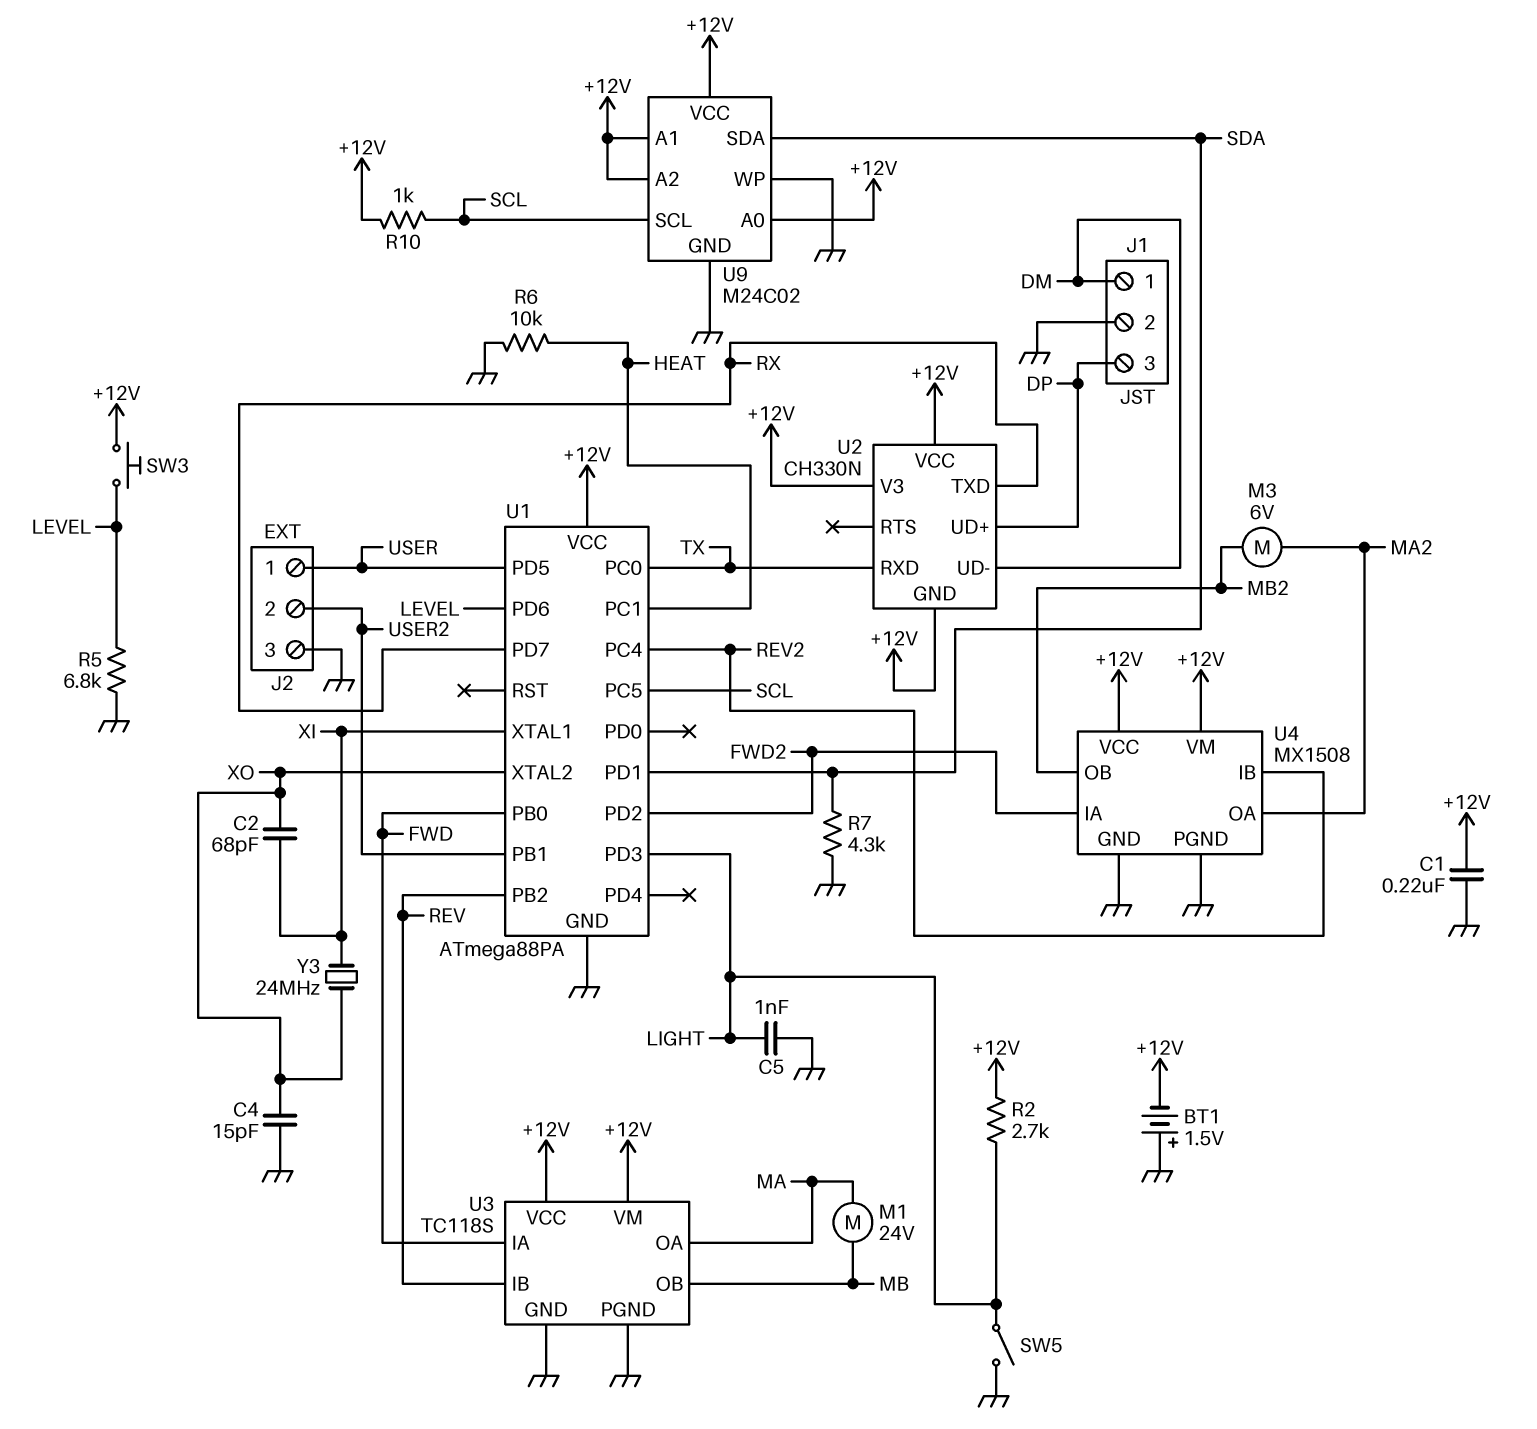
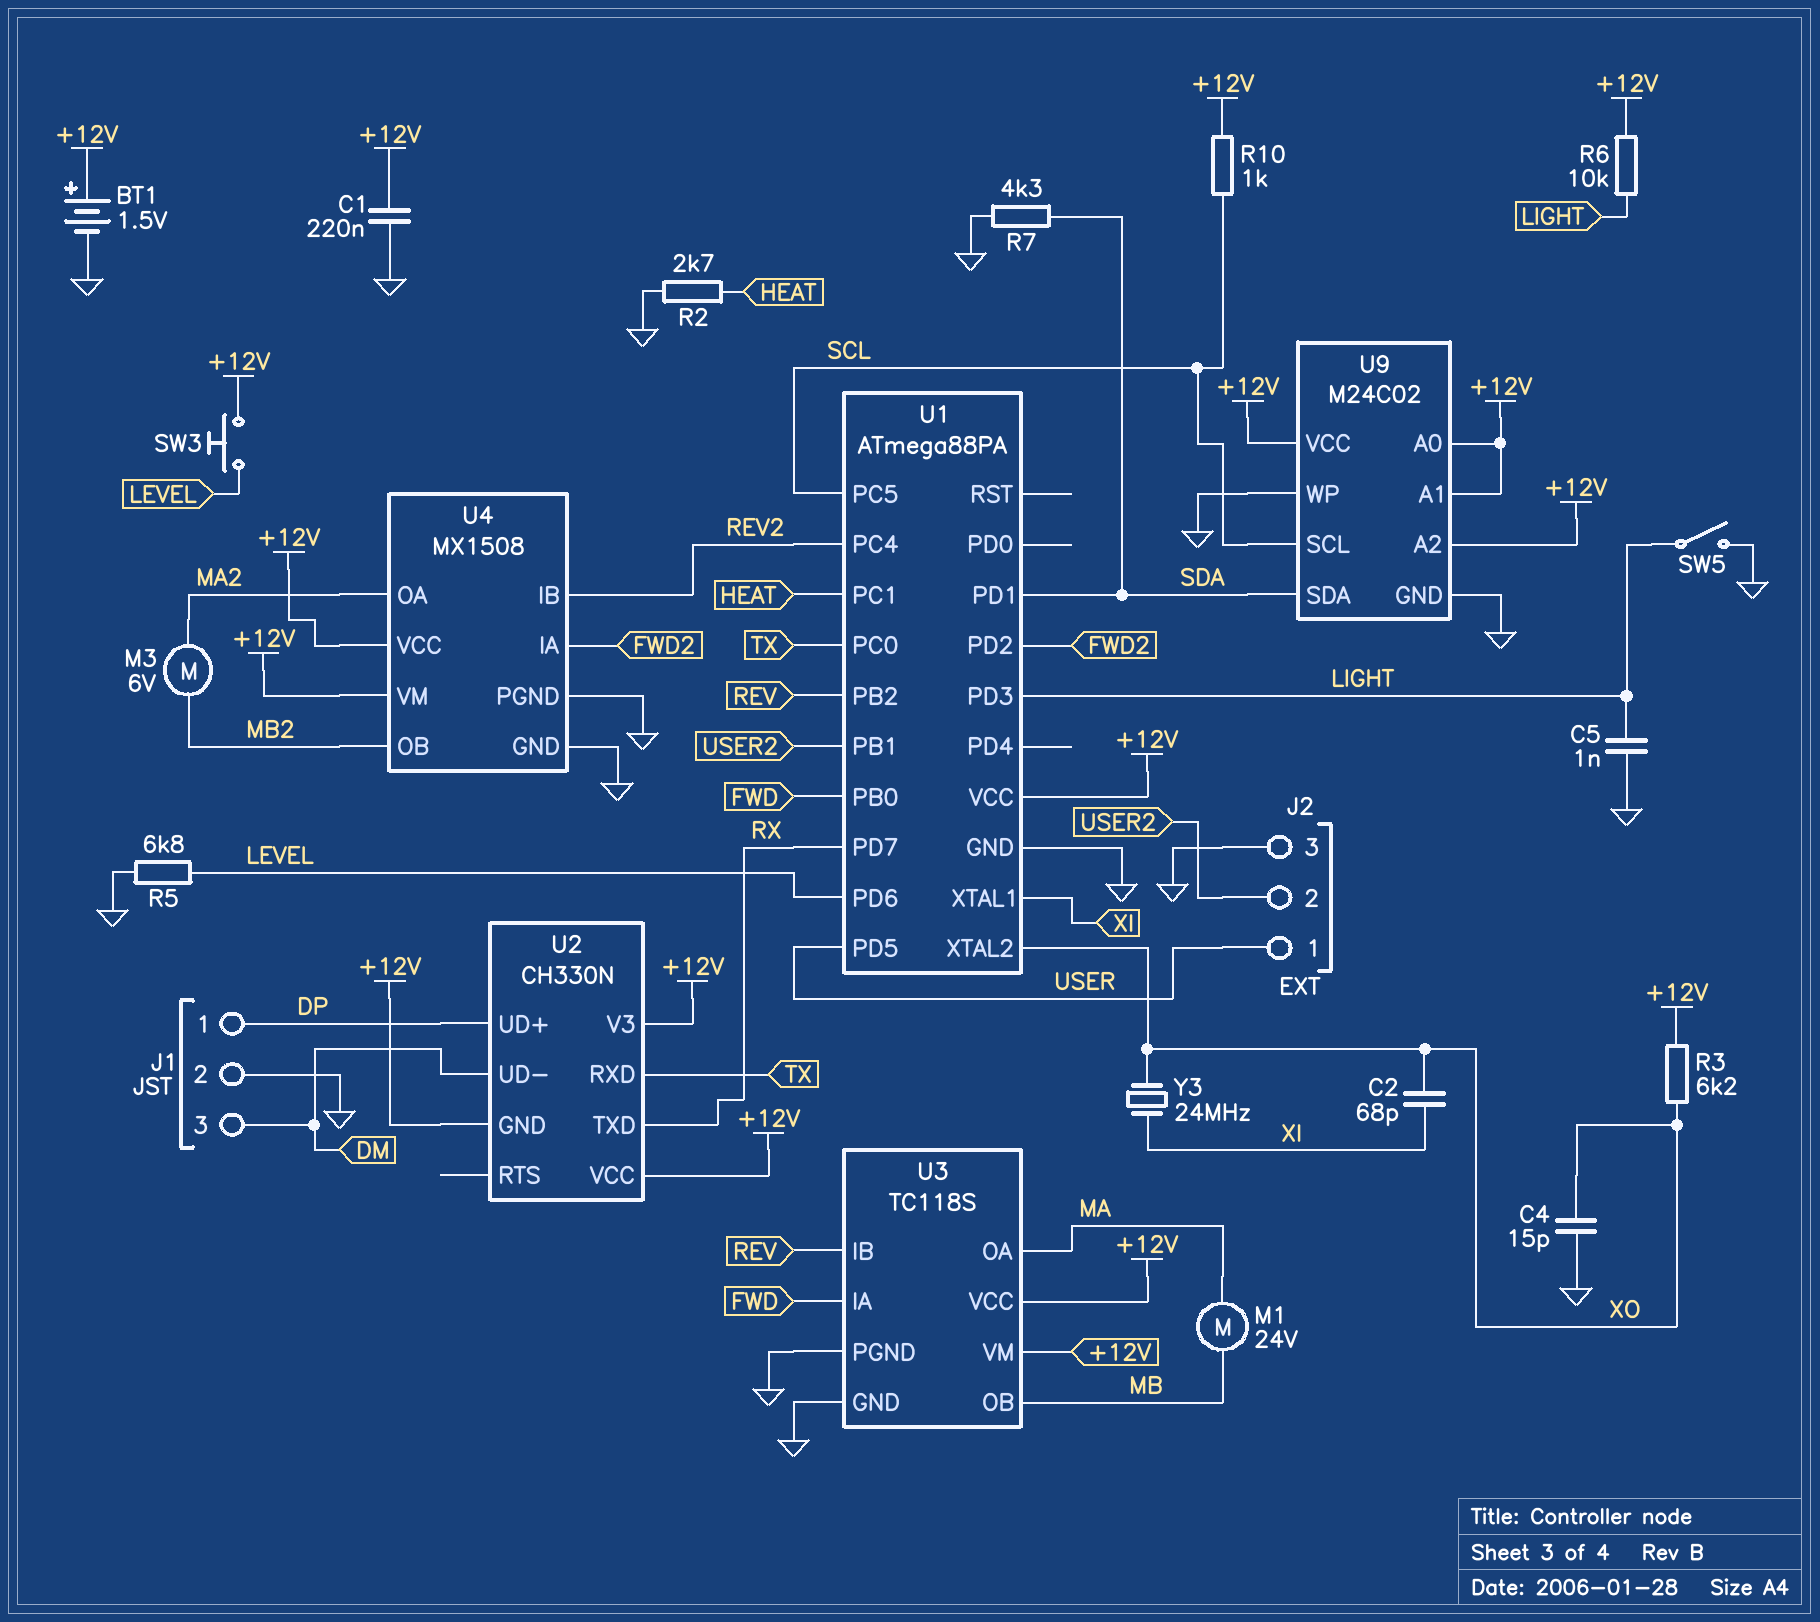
BT1: 1.5V (plus GND, minus +12V) -> 1.5V (plus +12V, minus GND)
J1 pin 1: DM -> DP
J1 pin 3: DP -> DM
R2: 2.7k (+12V, LIGHT) -> 2.7k (GND, HEAT)
R3: none -> 6.2k (+12V, XO)
R6: 10k (GND, HEAT) -> 10k (+12V, LIGHT)

